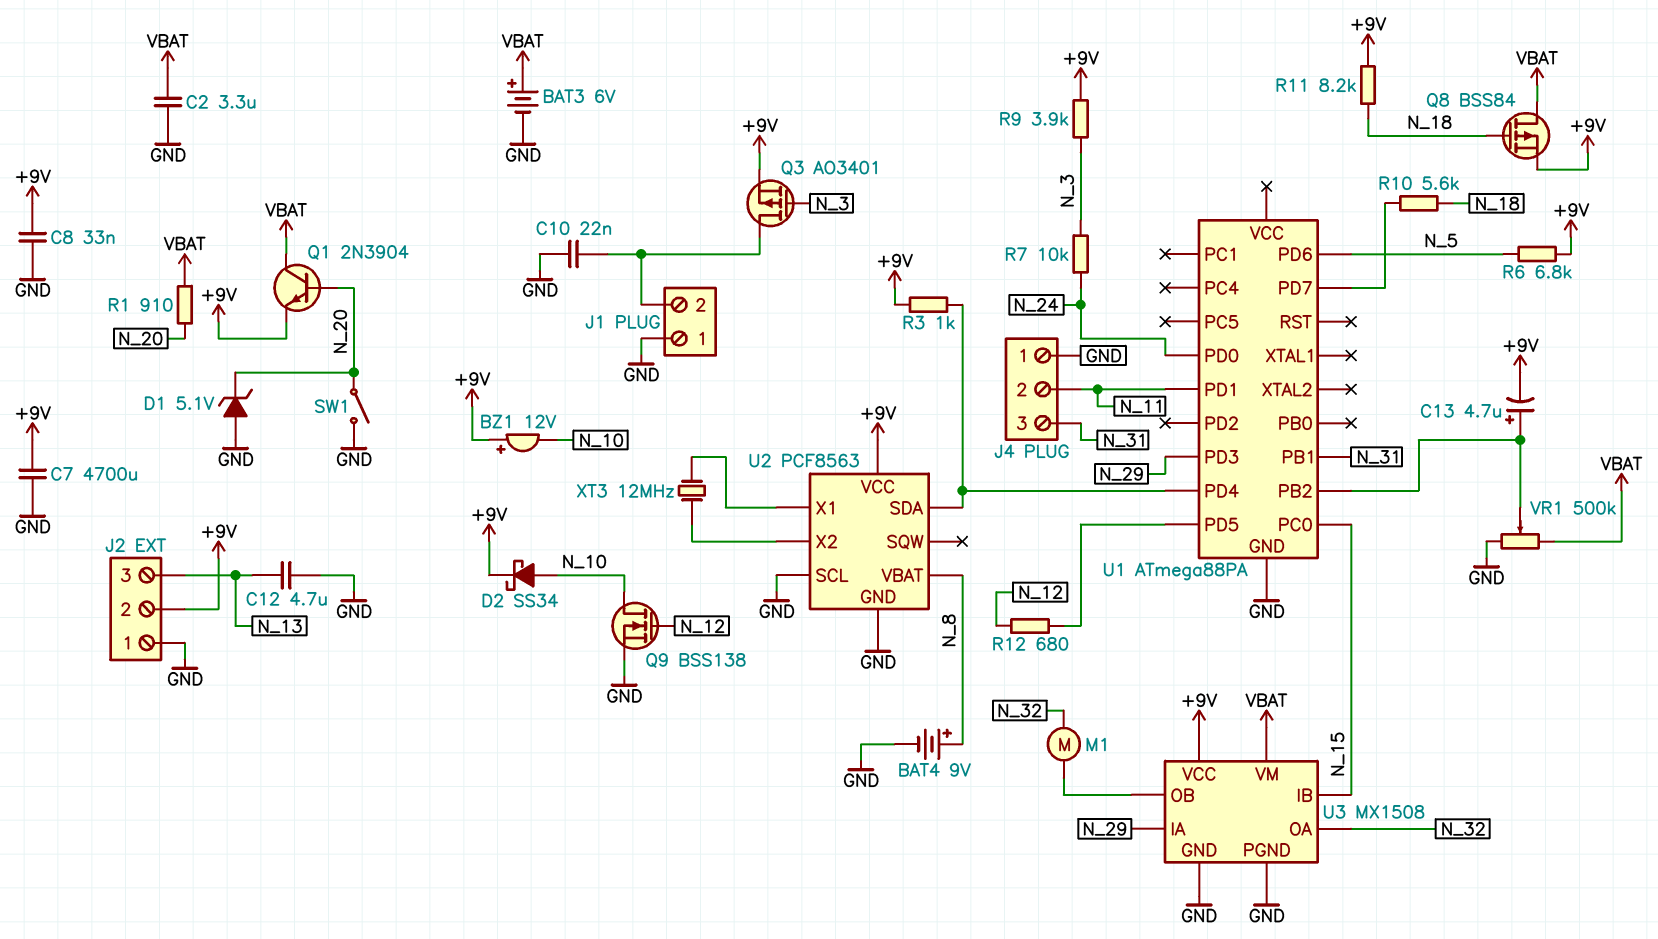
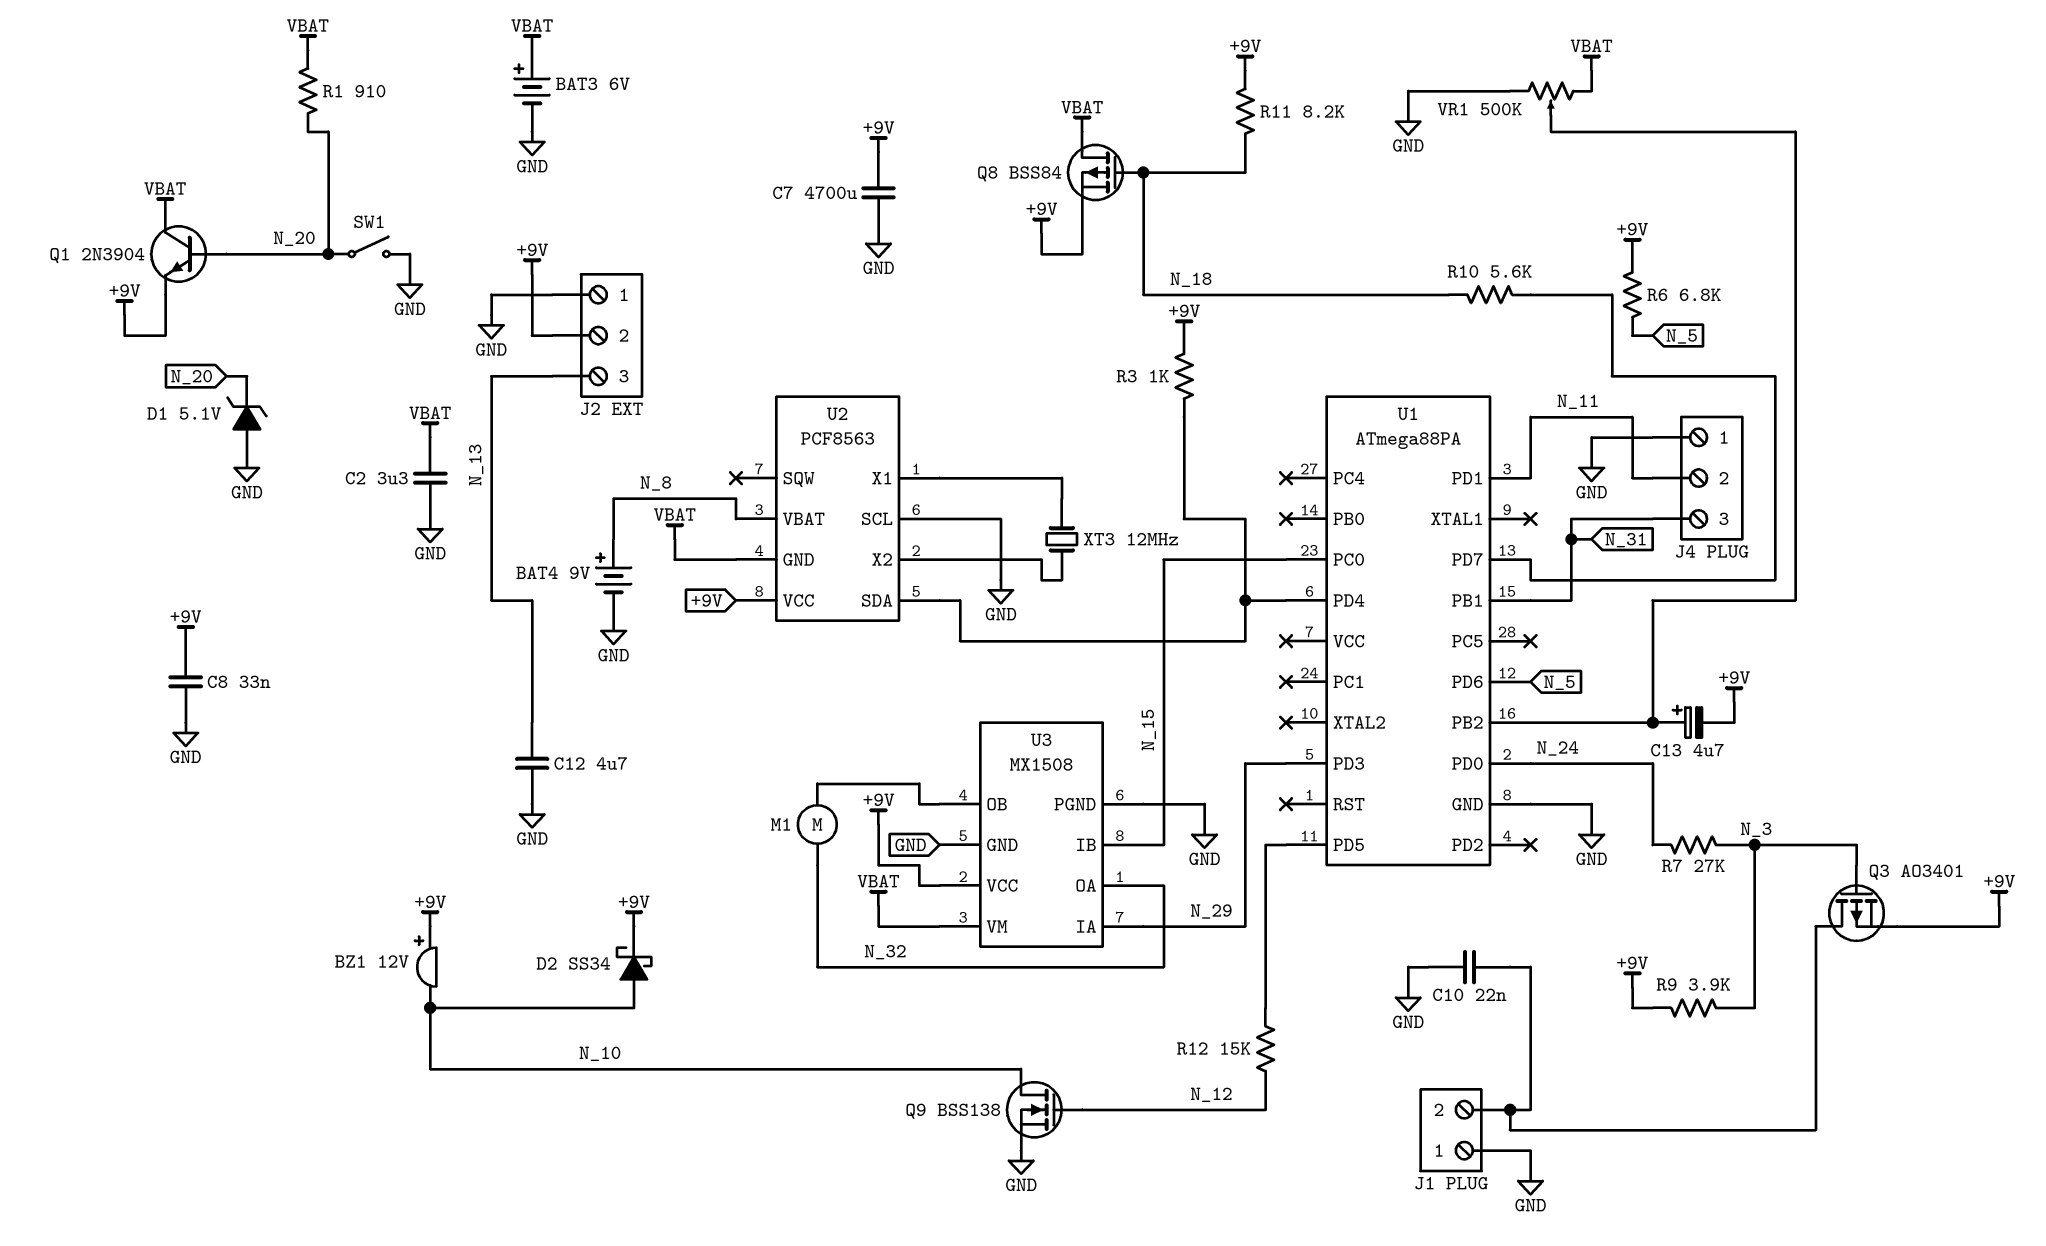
R7: 10k (N_3, N_24) -> 27k (N_3, N_24)
R12: 680 (N_12, U1/PD5) -> 15k (N_12, U1/PD5)
U2 pin GND: GND -> VBAT

